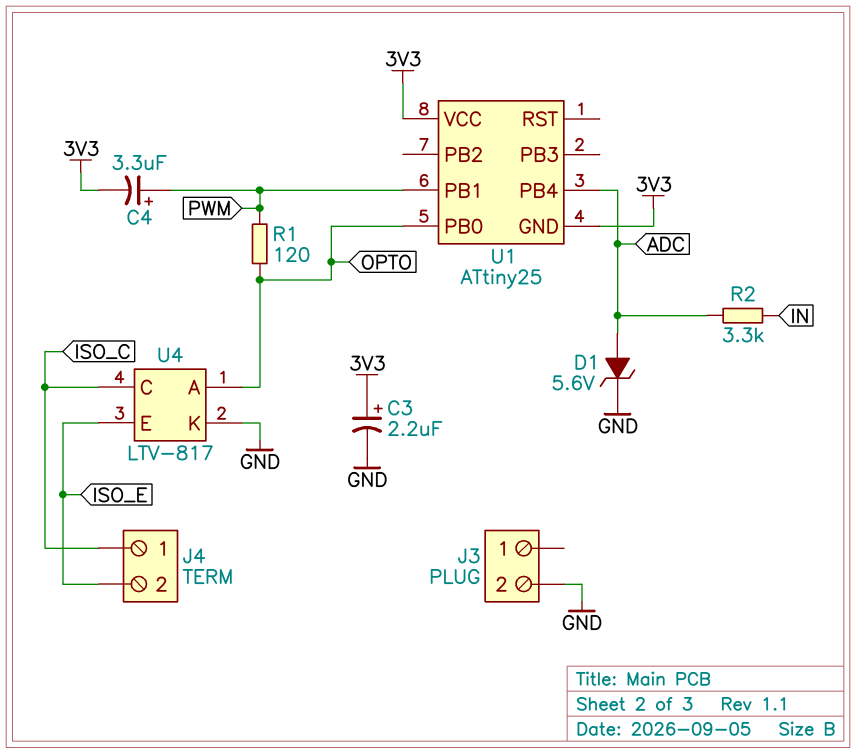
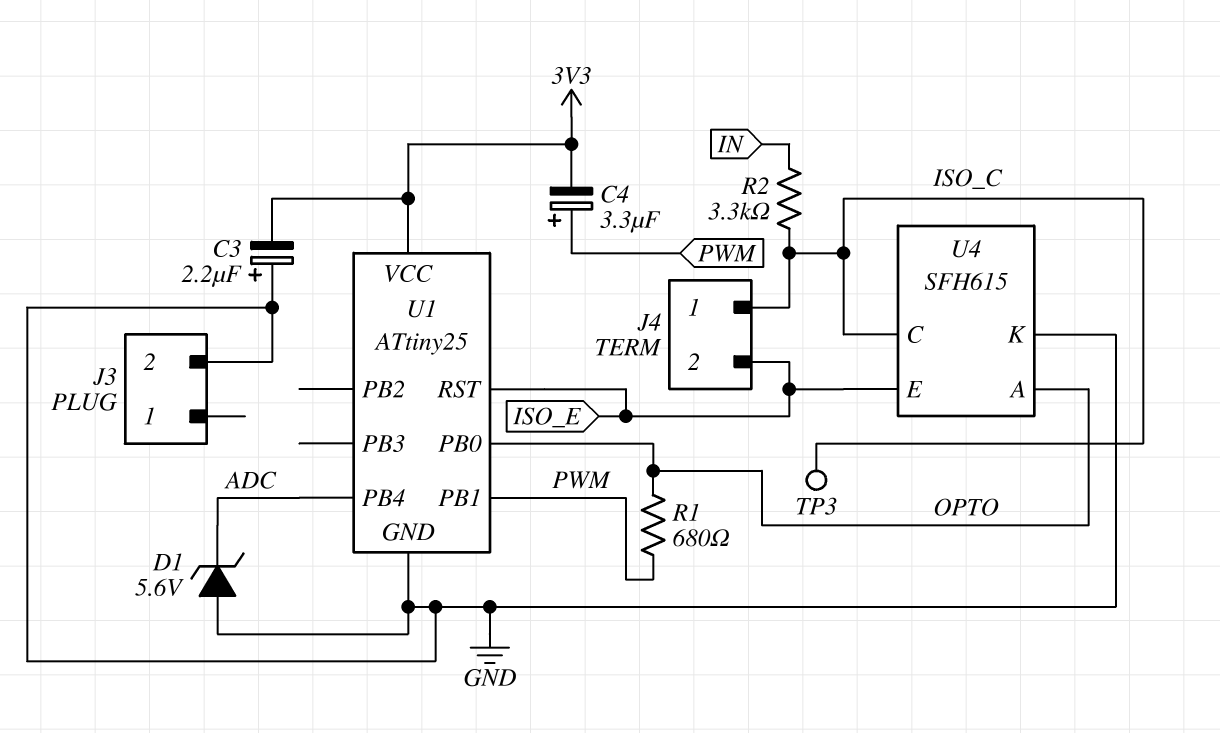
C3: 2.2uF (plus 3V3, minus GND) -> 2.2uF (plus GND, minus 3V3)
D1: zener 5.6V (A ADC, K GND) -> zener 5.6V (A GND, K ADC)
R1: 120 (OPTO, PWM) -> 680 (OPTO, PWM)
R2: 3.3k (ADC, IN) -> 3.3k (IN, ISO_C)
TP3: none -> test point (ISO_C)
U1 pin GND: 3V3 -> GND
U1 pin RST: none -> ISO_E
U4: LTV-817 -> SFH615

